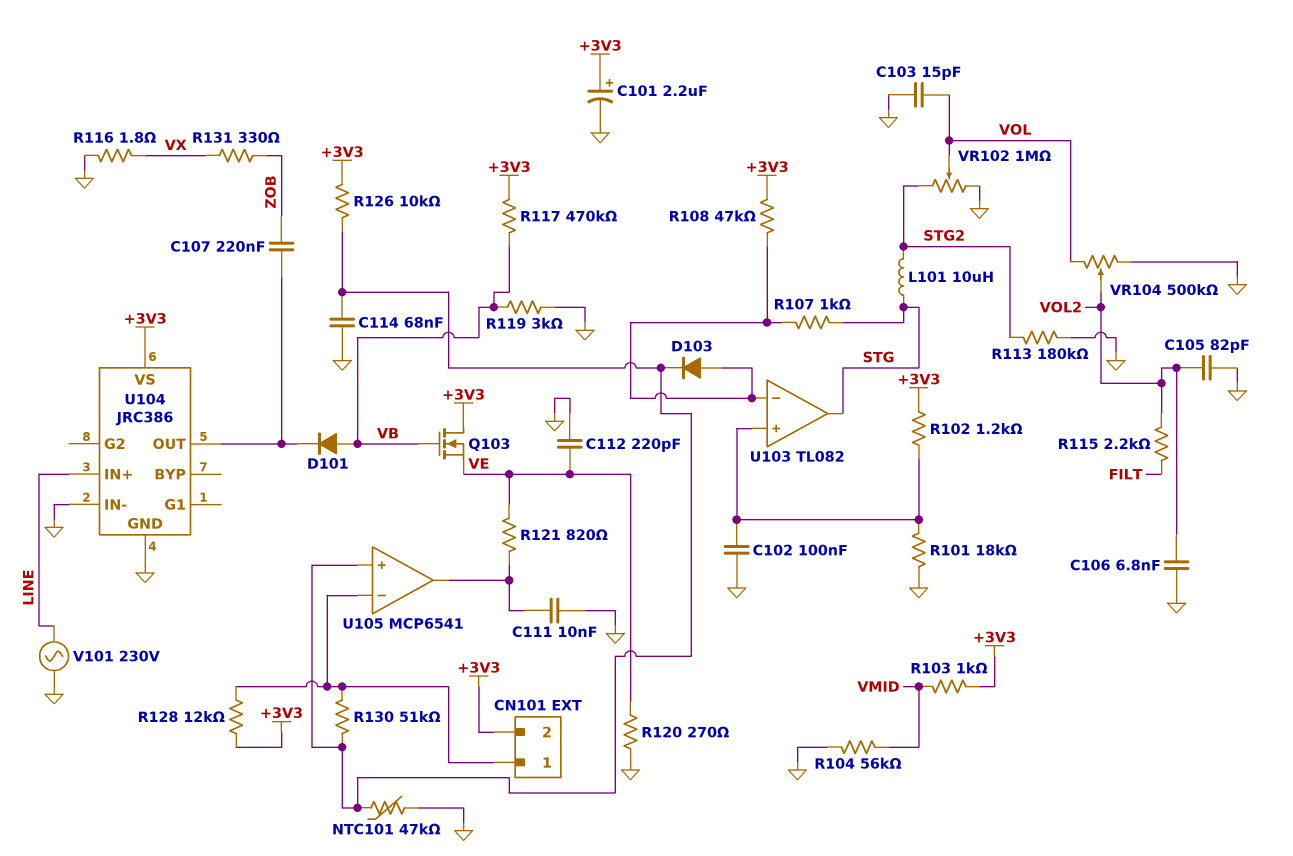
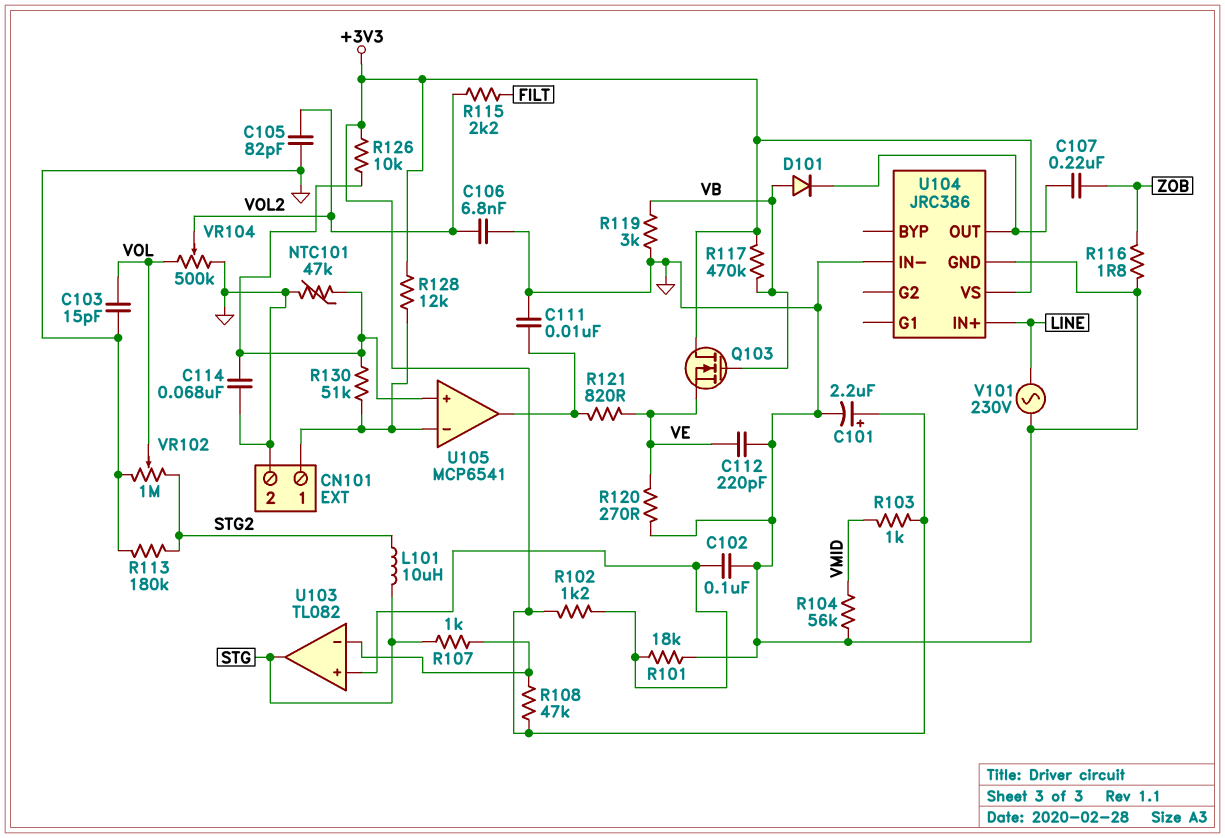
CN101 pin 2: +3V3 -> GND
D103: diode (A U103/in-, K U105/in+) -> none
R116: 1.8 (GND, VX) -> 1.8 (GND, ZOB)
R131: 330 (VX, ZOB) -> none

